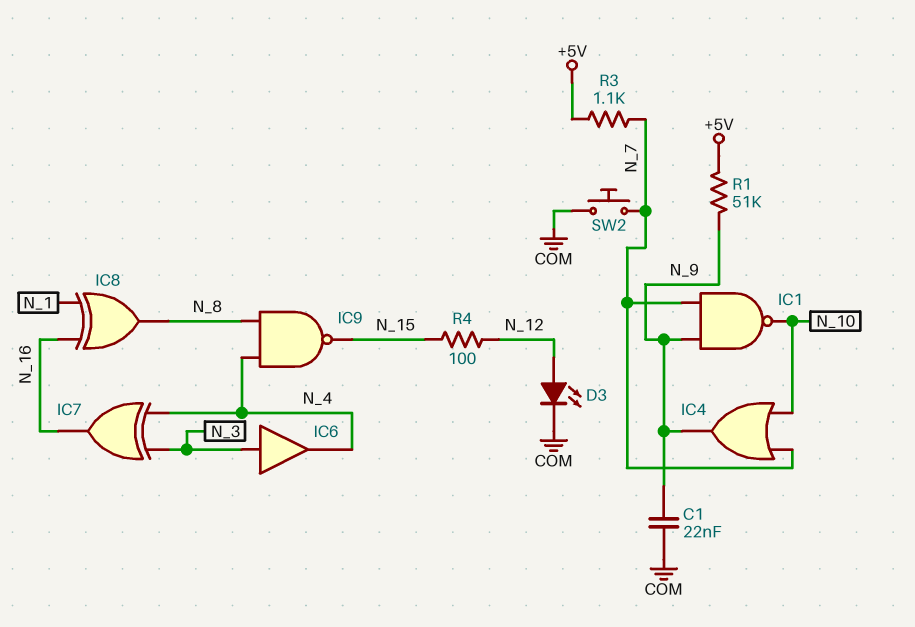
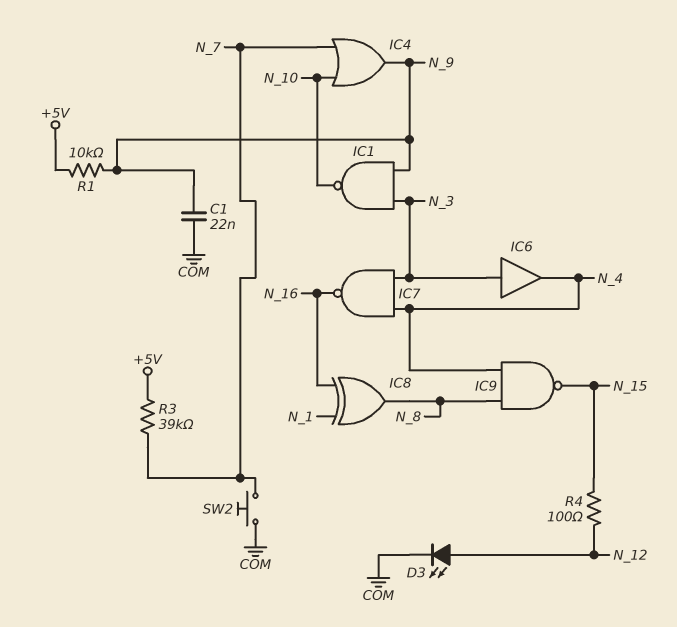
IC1: NAND (in N_7, in N_9, out N_10) -> NAND (in N_3, in N_9, out N_10)
IC7: XOR (in N_3, in N_4, out N_16) -> NAND (in N_3, in N_4, out N_16)
R1: 51k (+5V, N_9) -> 10k (+5V, N_9)
R3: 1.1k (+5V, N_7) -> 39k (+5V, N_7)

